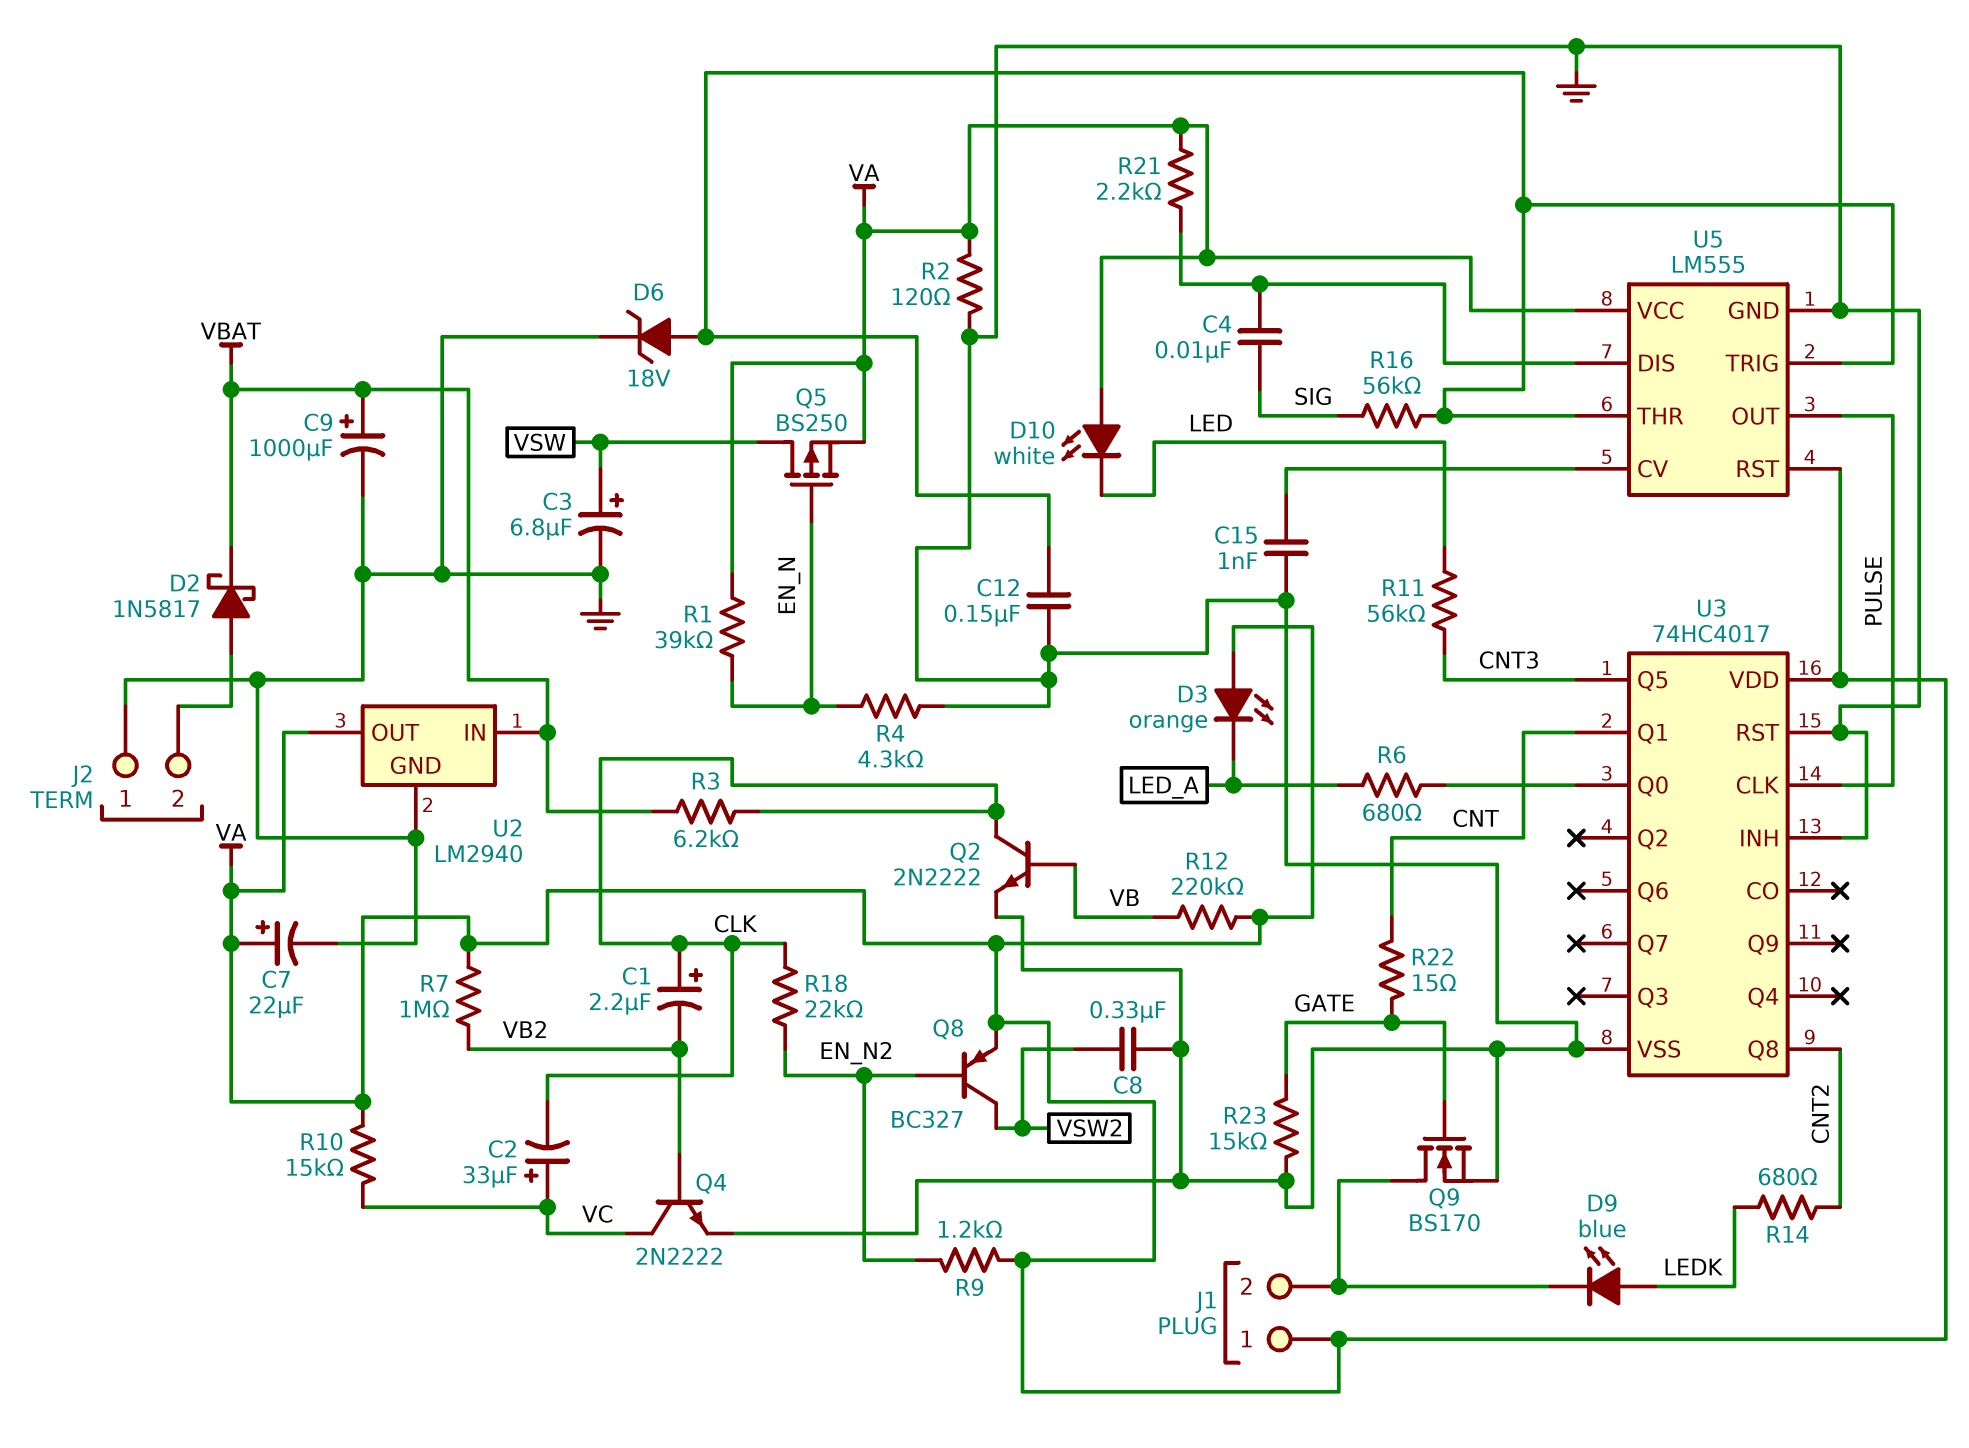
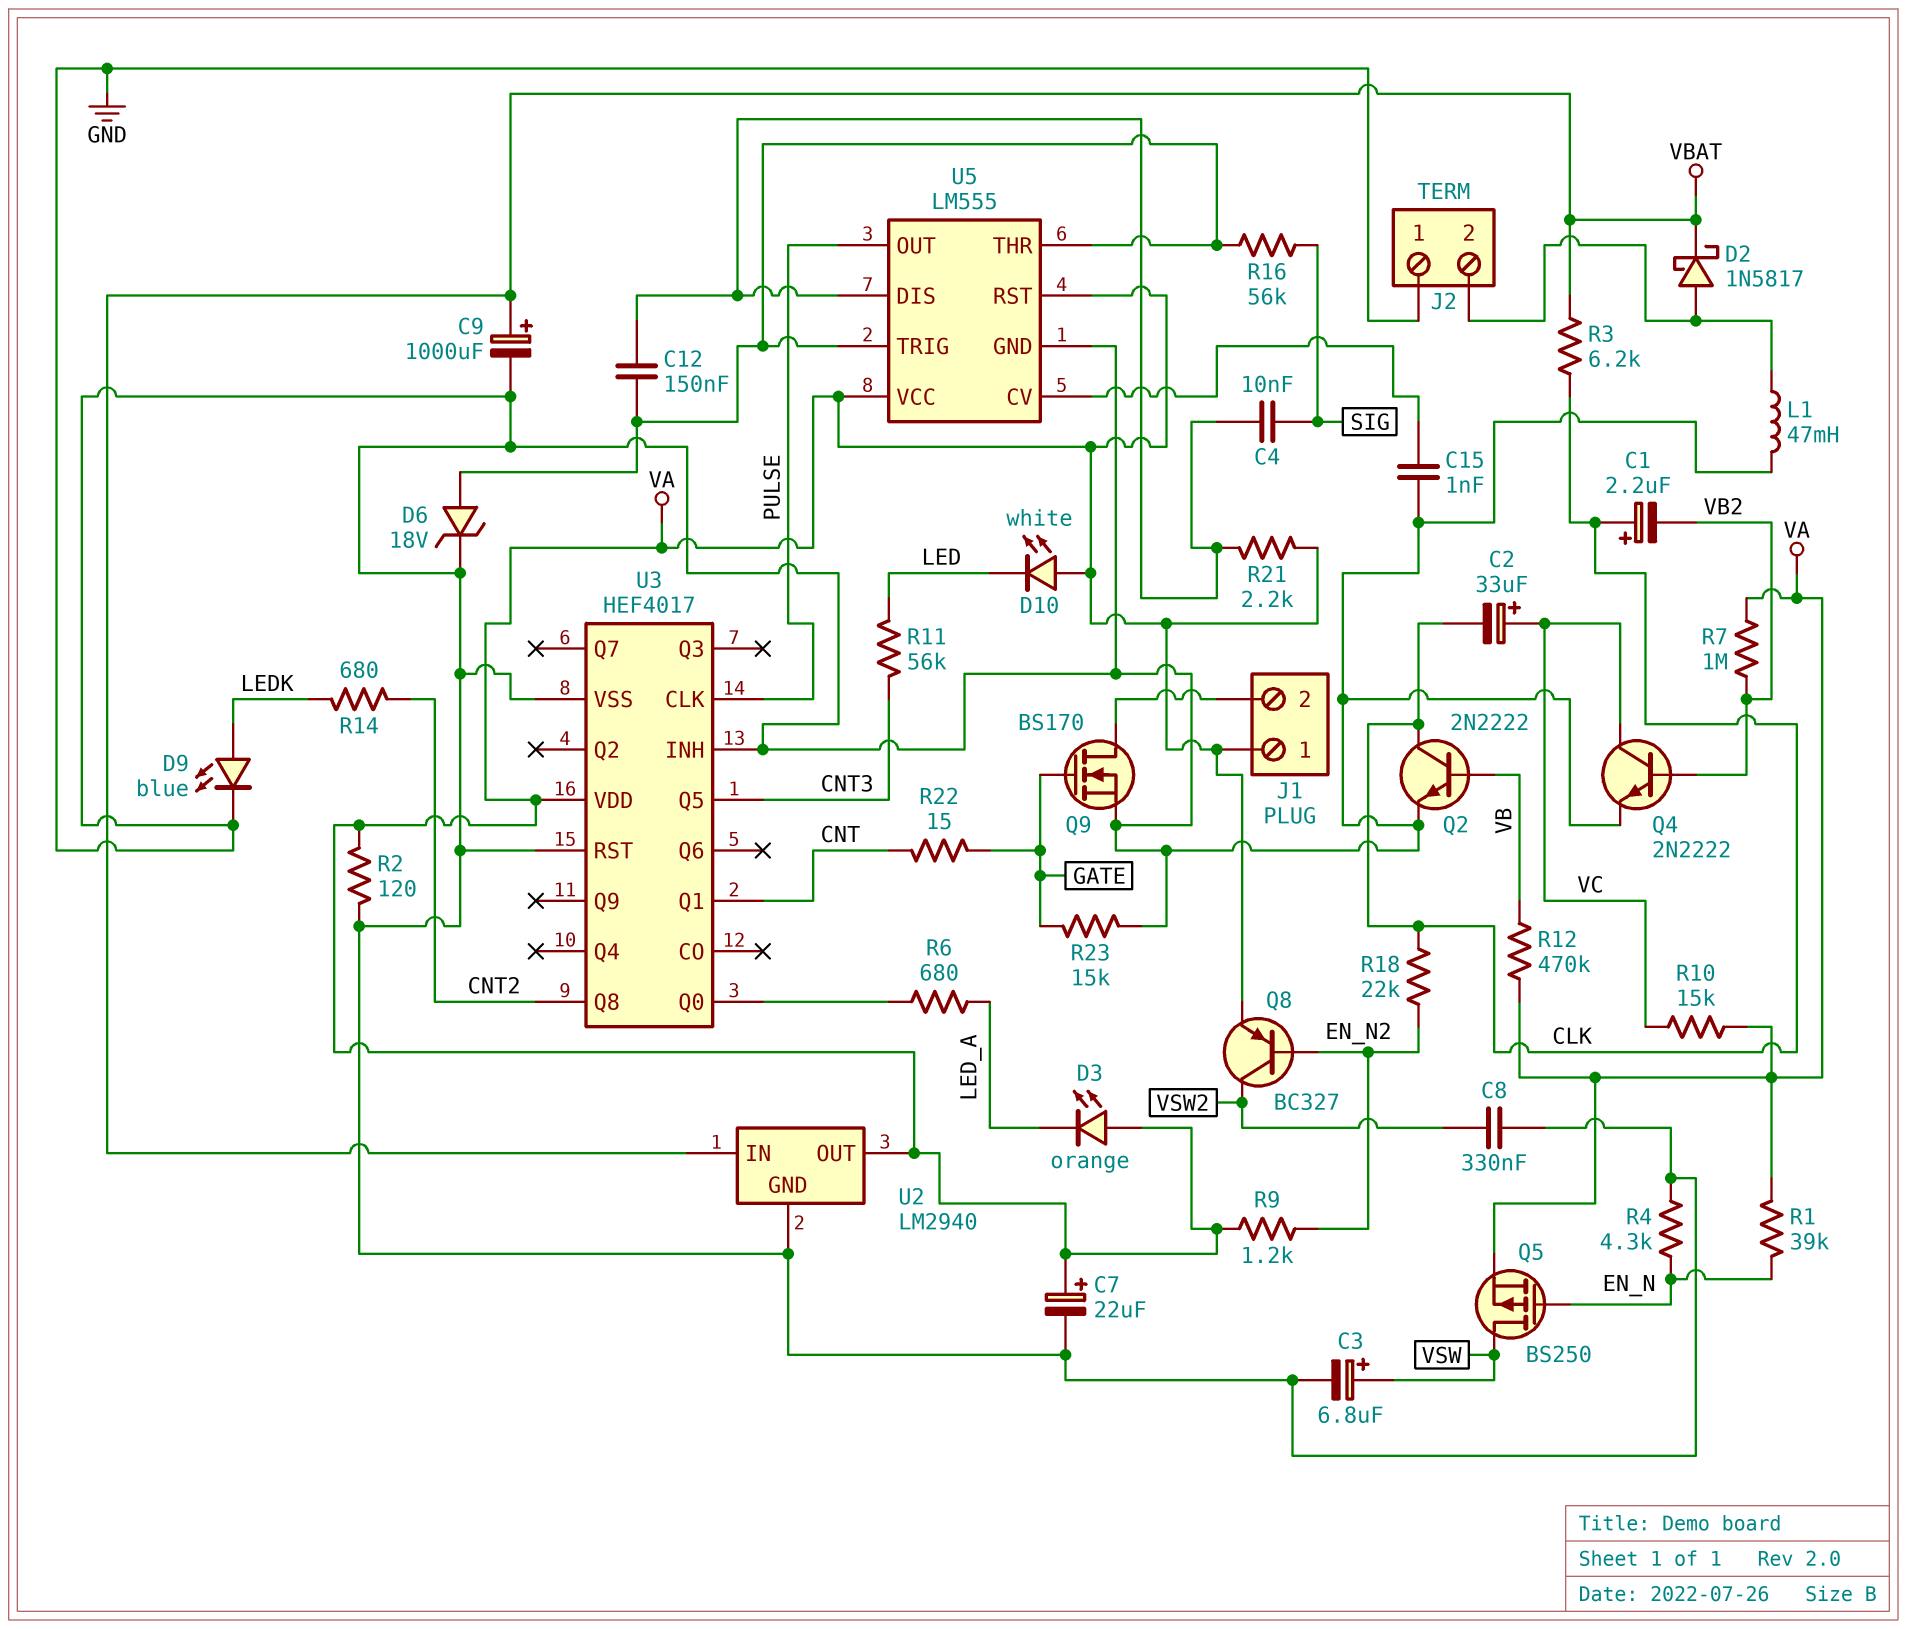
C12: 150nF (GND, U5/THR) -> 150nF (U5/DIS, U5/THR)
D9: LED blue (A LEDK, K J1/2) -> LED blue (A LEDK, K GND)
L1: none -> 47mH (GND, J2/2)
R12: 220k (VA, VB) -> 470k (VA, VB)
U3: 74HC4017 -> HEF4017

